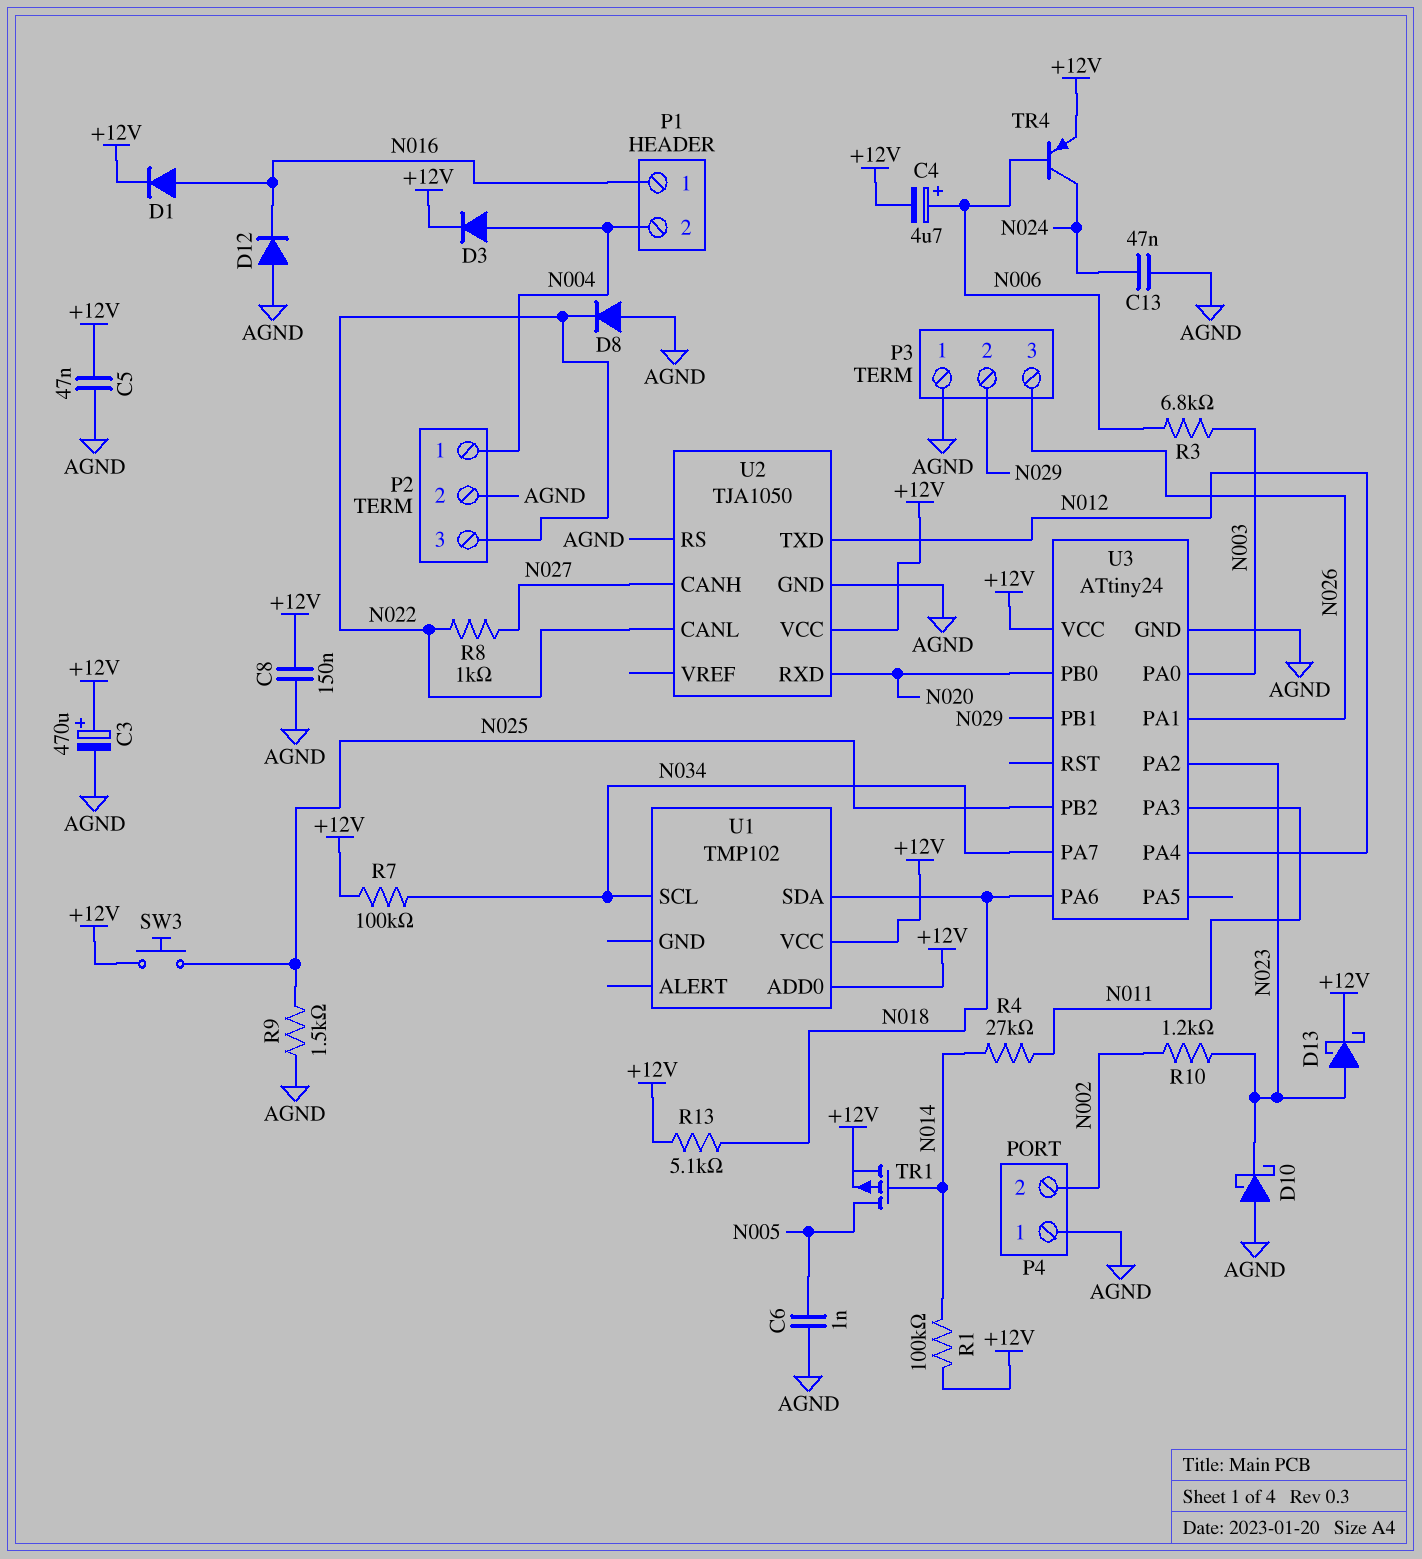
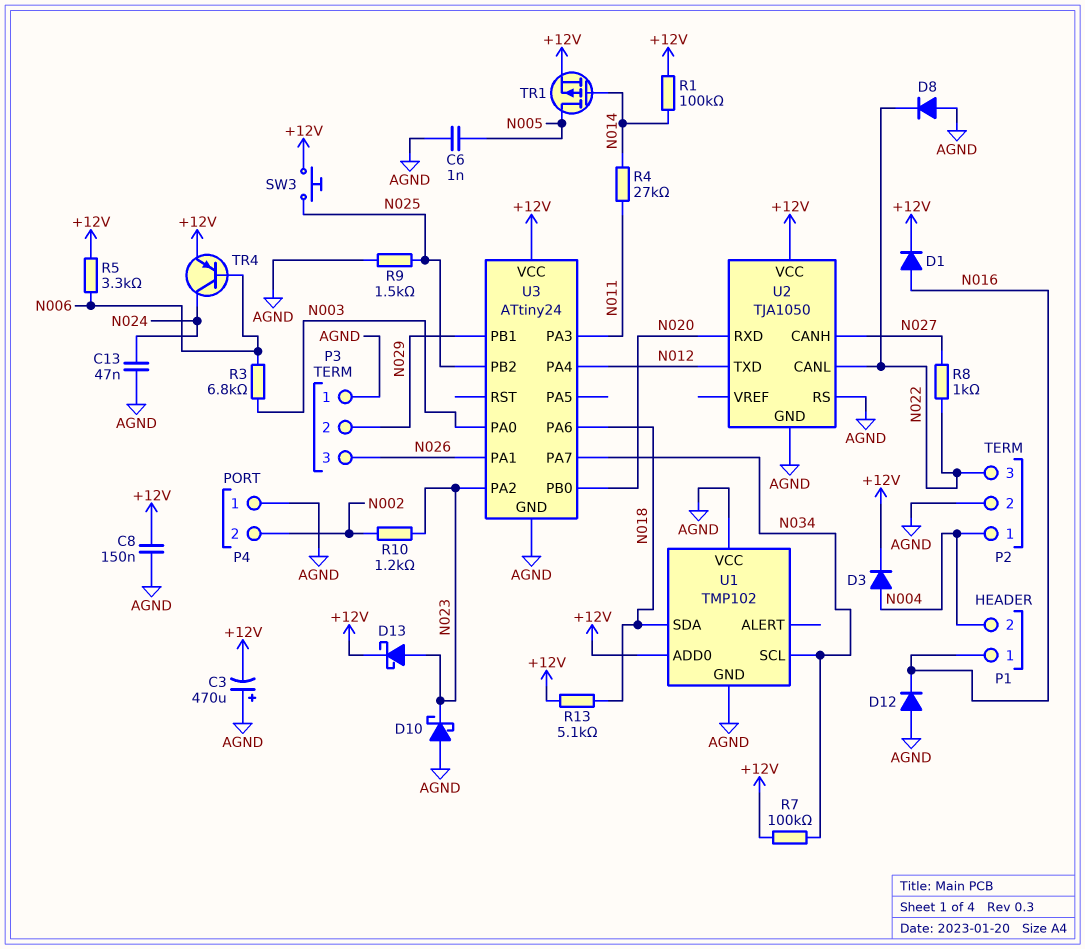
C3: 470uF (plus +12V, minus AGND) -> 470uF (plus AGND, minus +12V)
C4: 4.7uF (plus N006, minus +12V) -> none
C5: 47nF (+12V, AGND) -> none
R5: none -> 3.3k (+12V, N006)
U1 pin GND: none -> AGND
U1 pin VCC: +12V -> AGND

